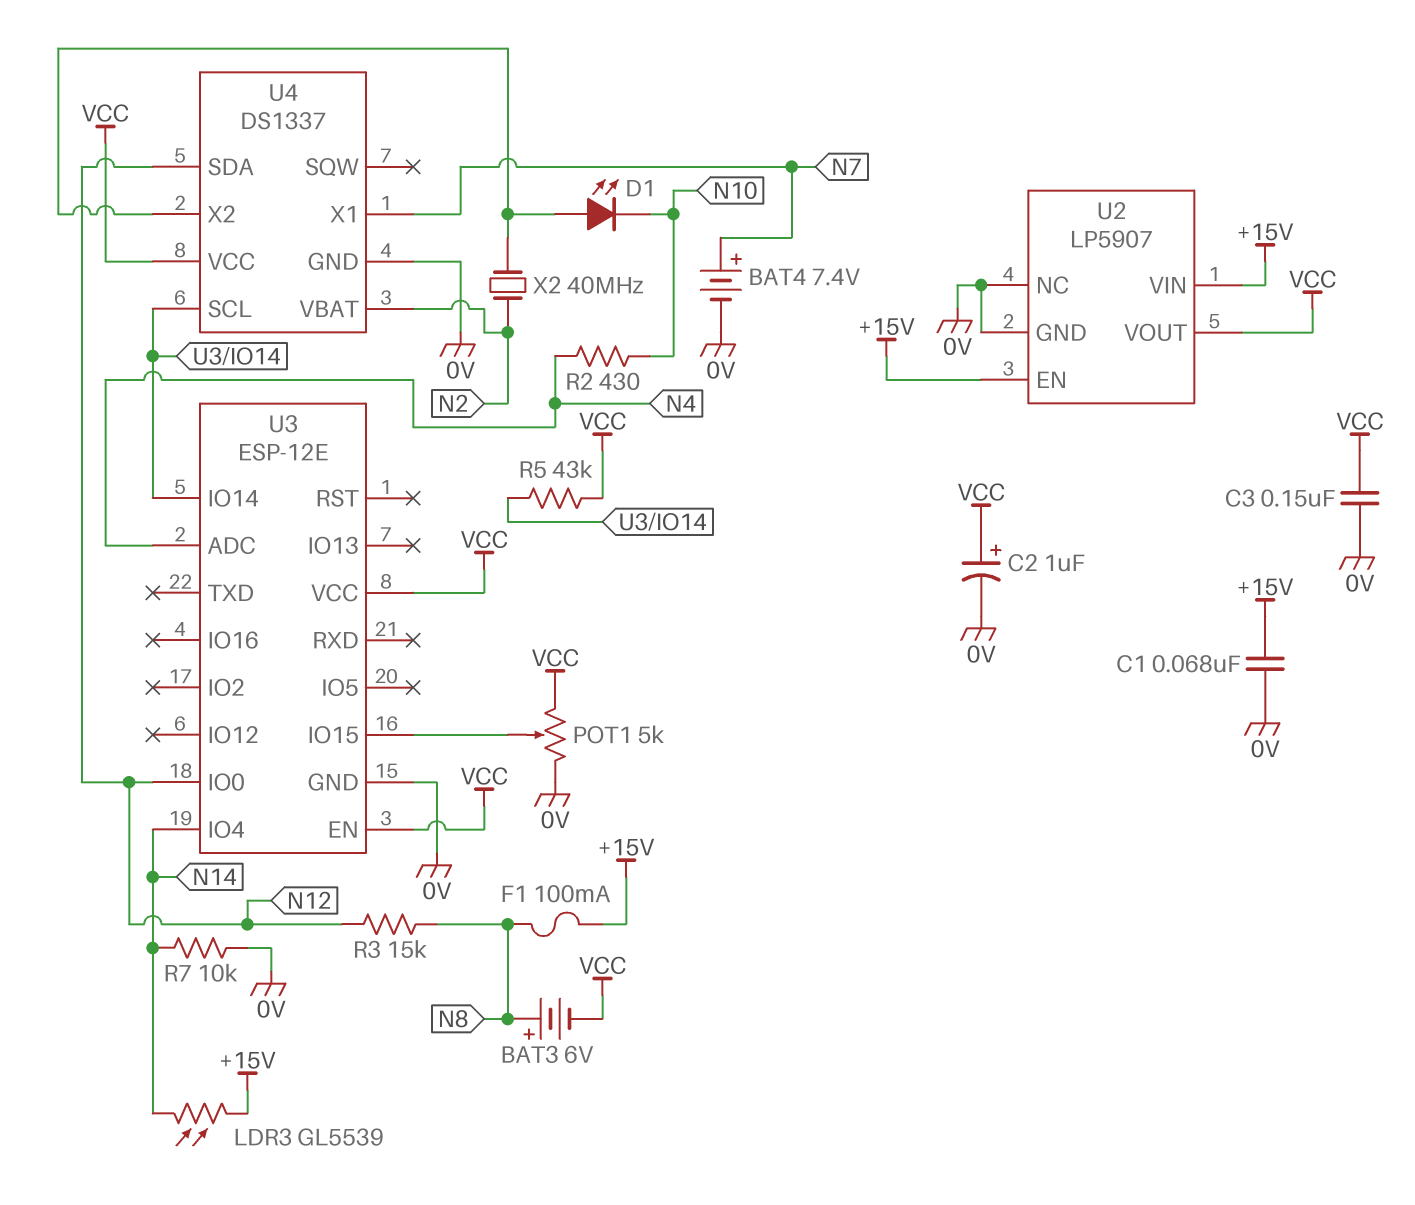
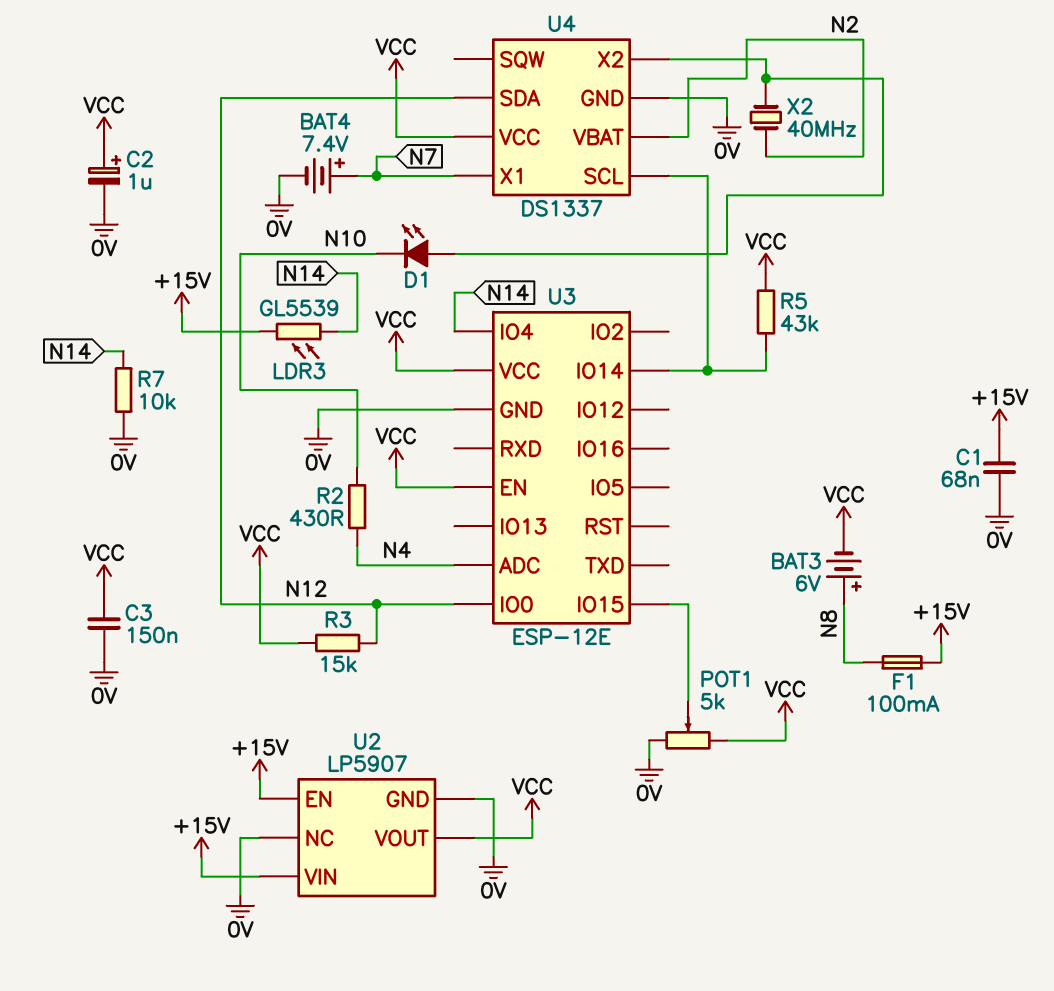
R3: 15k (N8, N12) -> 15k (N12, VCC)

